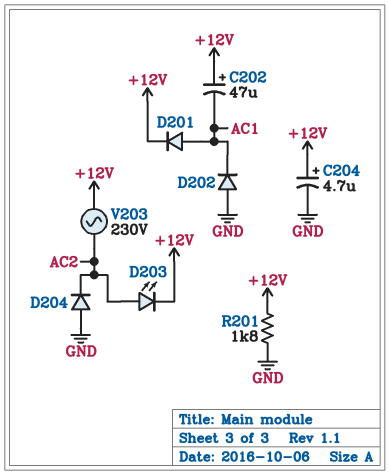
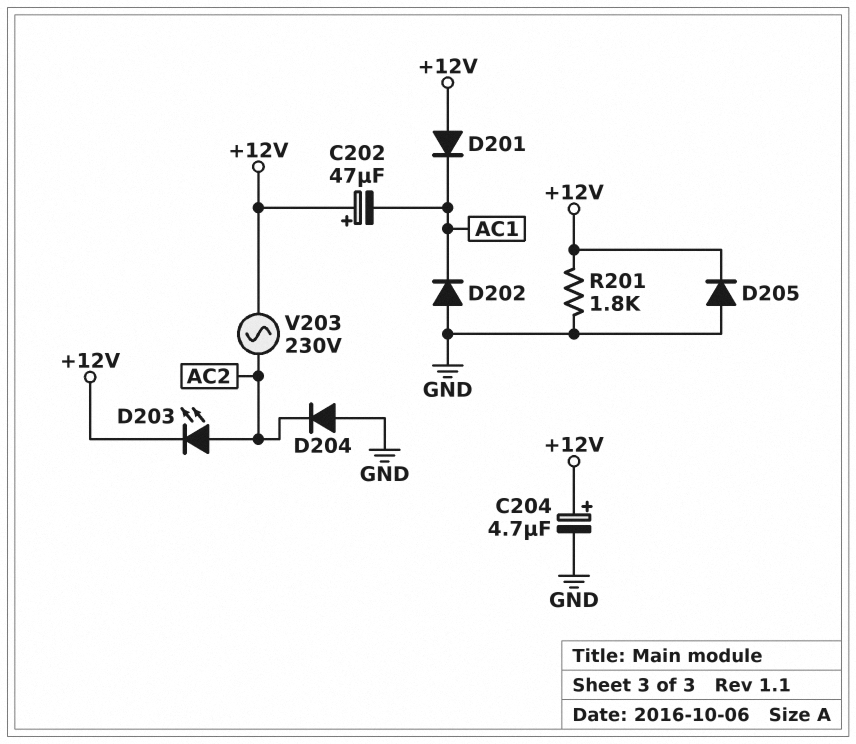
D201: diode (A AC1, K +12V) -> diode (A +12V, K AC1)
D205: none -> diode (A GND, K +12V)

